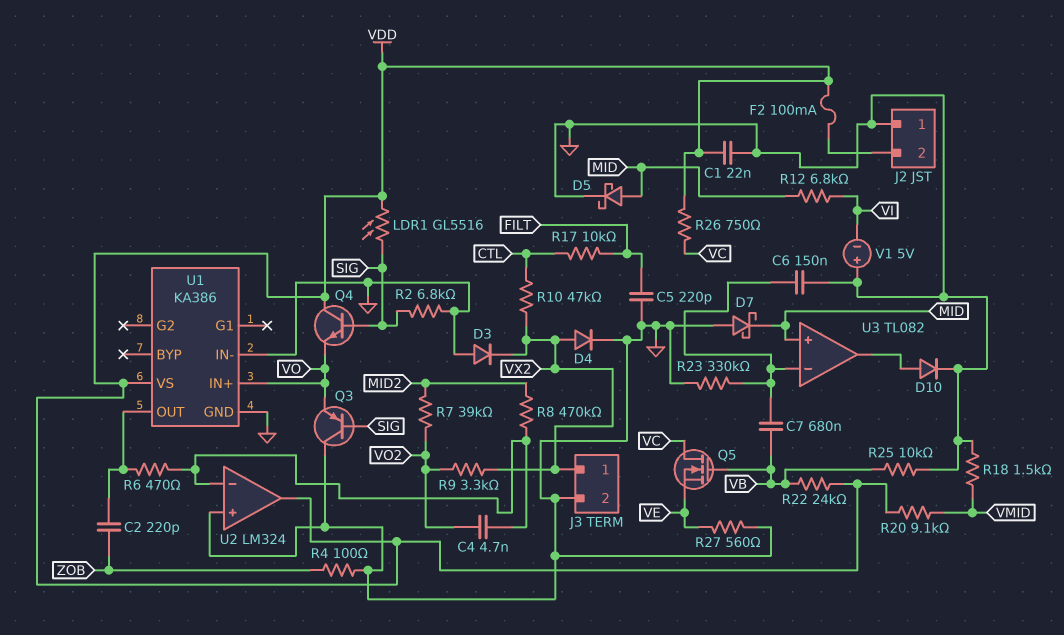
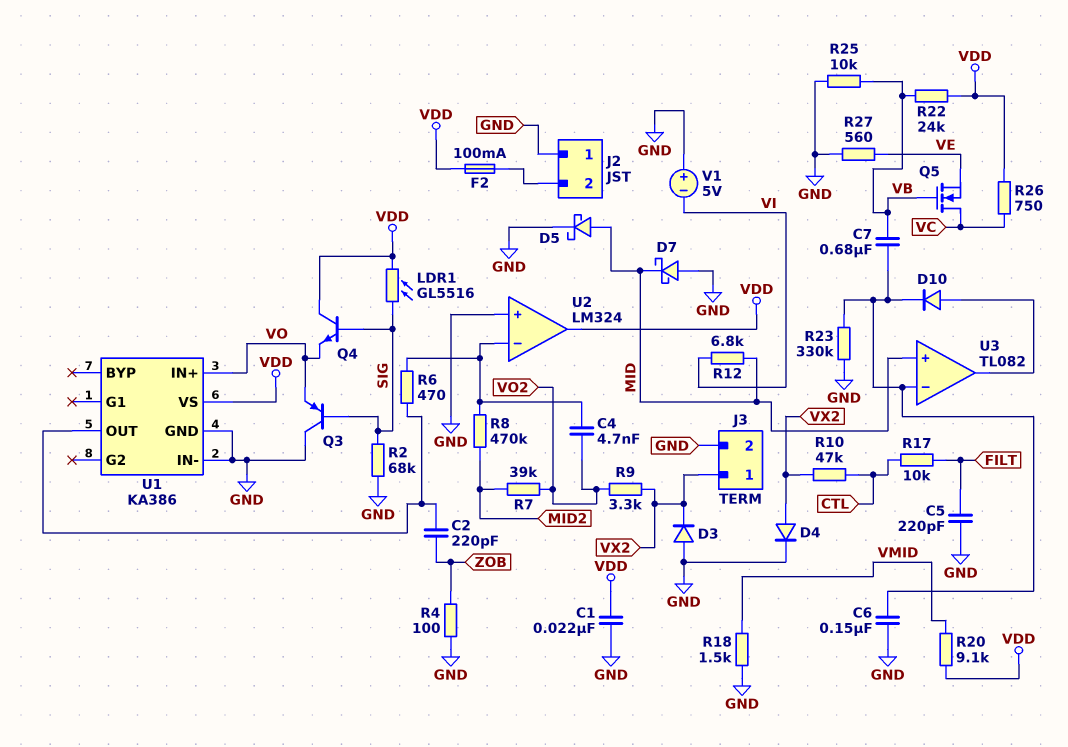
D10: diode (A U3/out, K GND) -> diode (A U3/out, K U3/in-)
R2: 6.8k (GND, SIG) -> 68k (GND, SIG)

